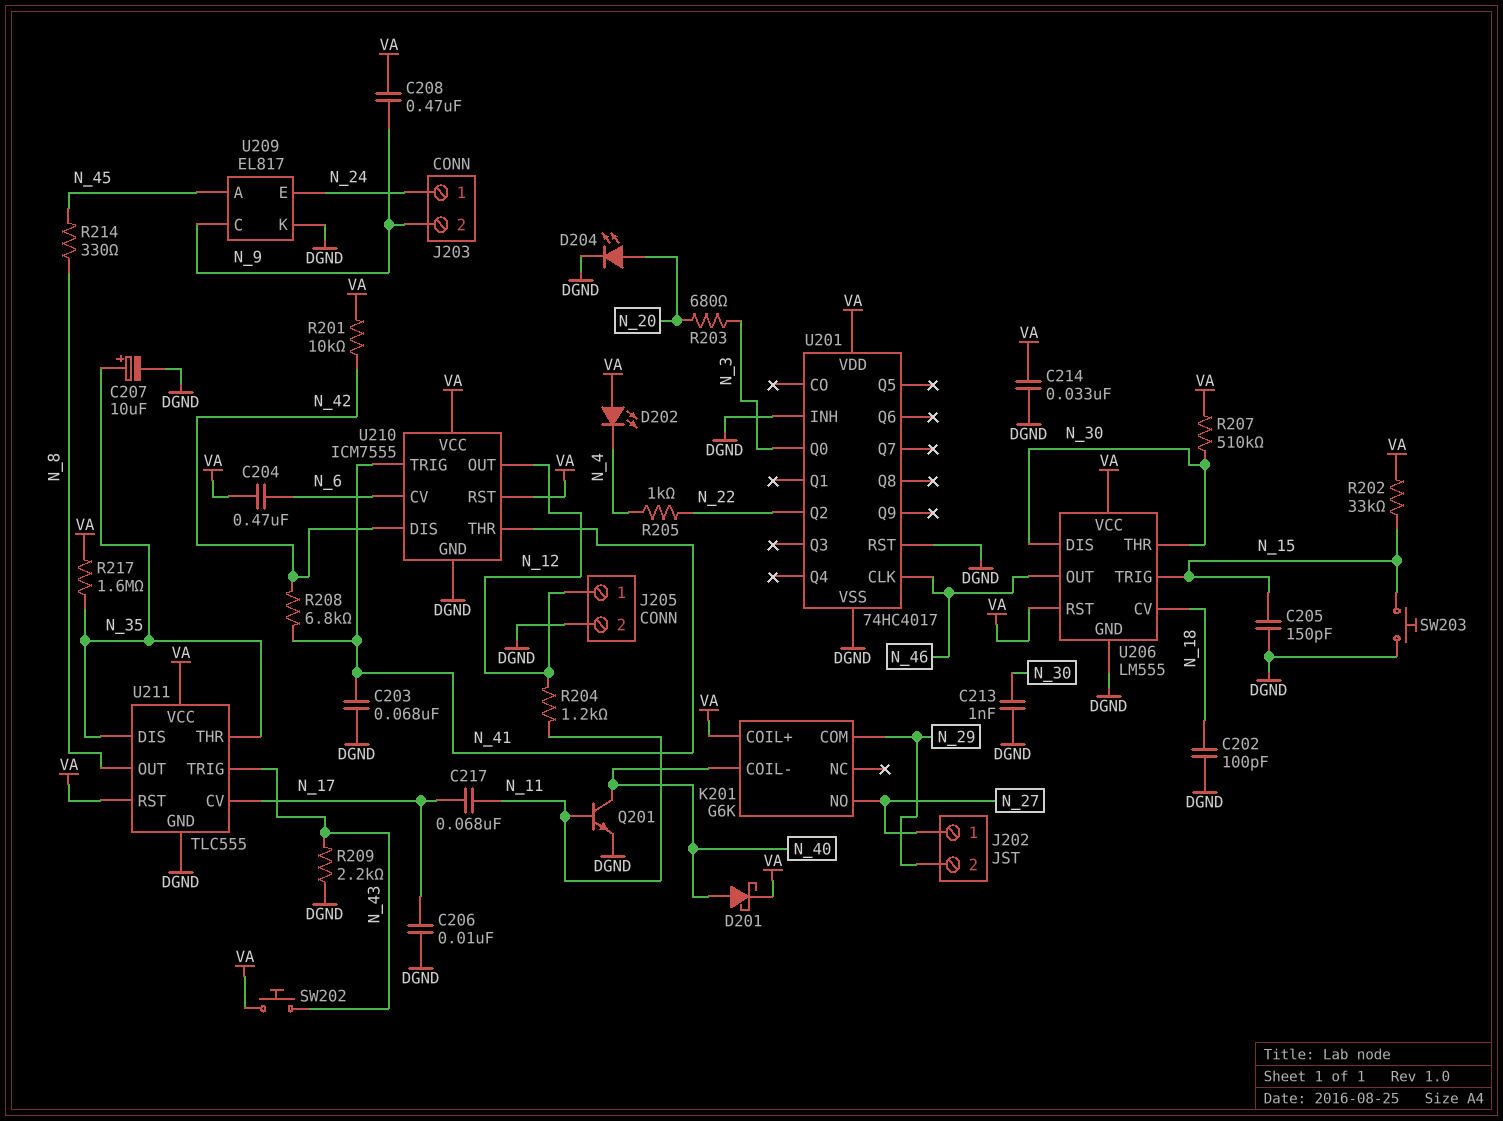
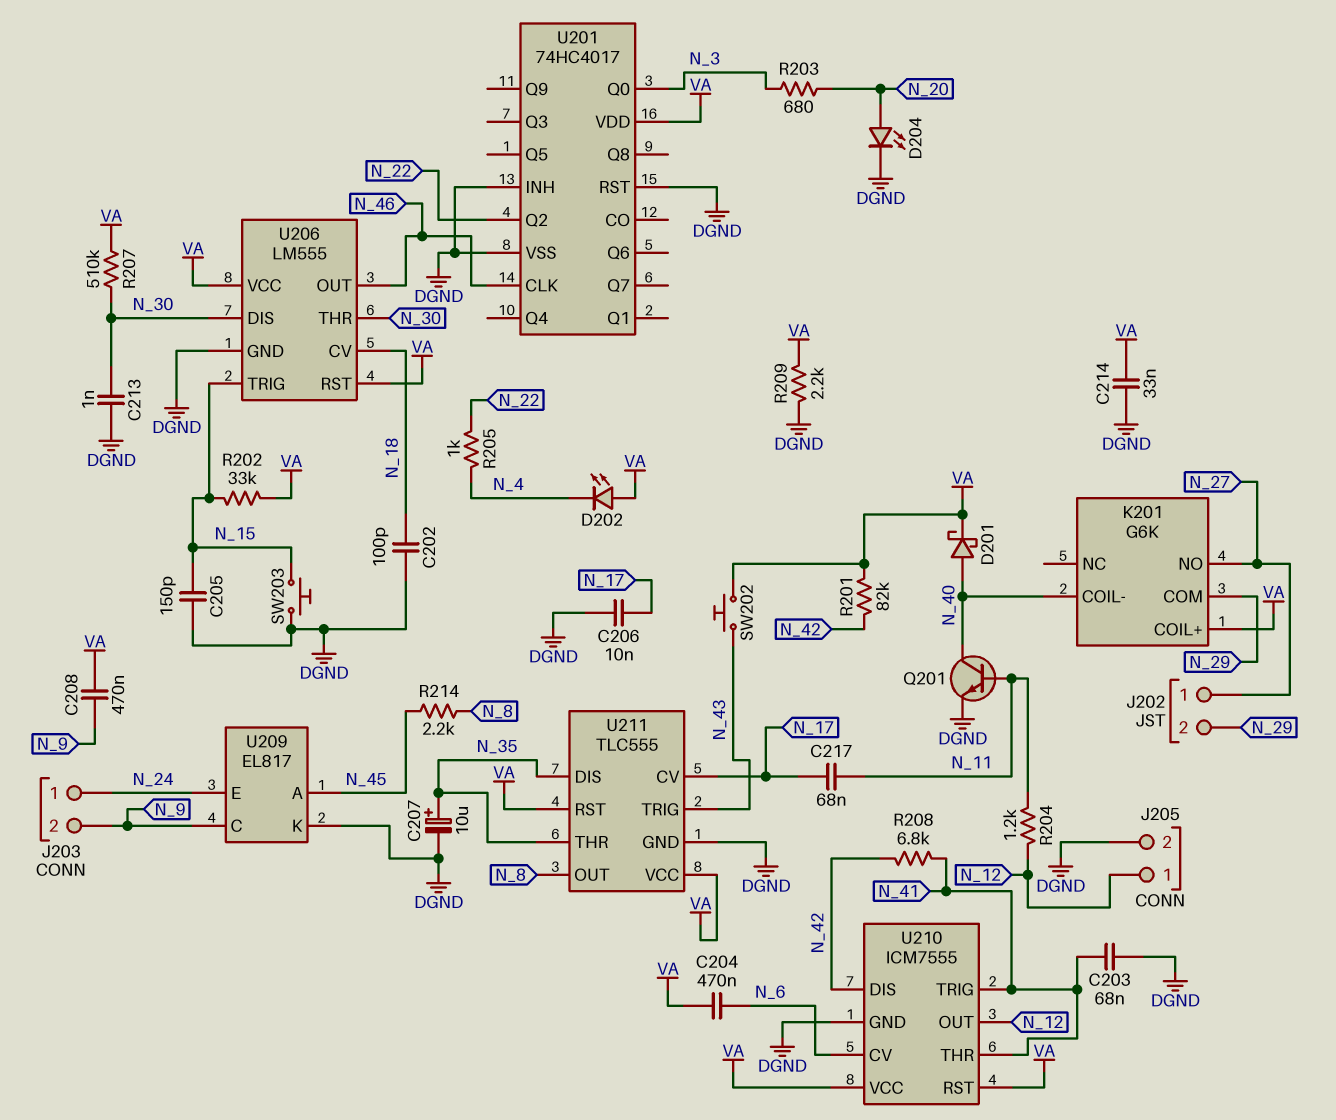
R201: 10k (N_42, VA) -> 82k (N_42, VA)
R209: 2.2k (DGND, N_43) -> 2.2k (DGND, VA)
R214: 330 (N_8, N_45) -> 2.2k (N_8, N_45)
R217: 1.6M (N_35, VA) -> none

